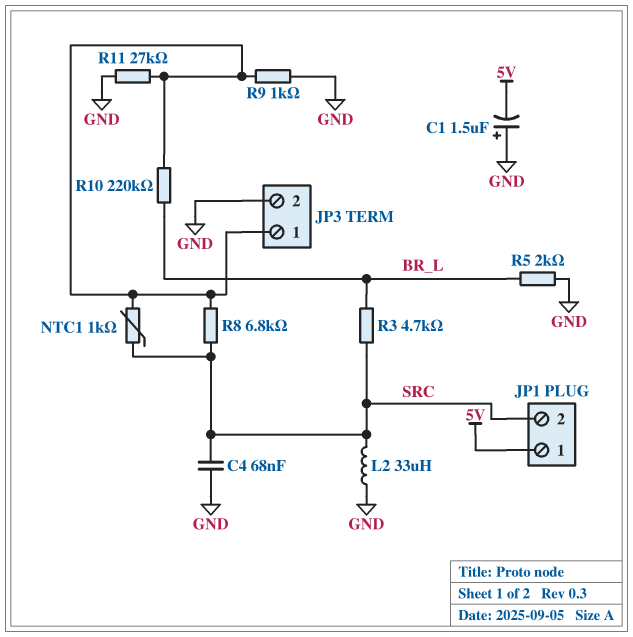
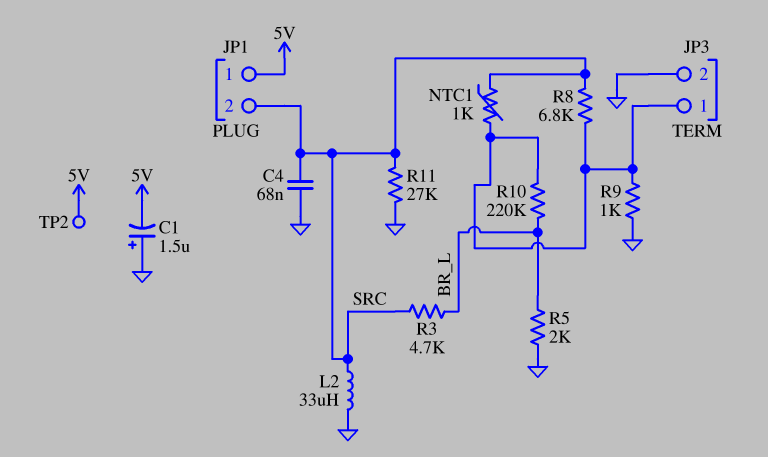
R11: 27k (GND, JP3/1) -> 27k (GND, SRC)
TP2: none -> test point (5V)

